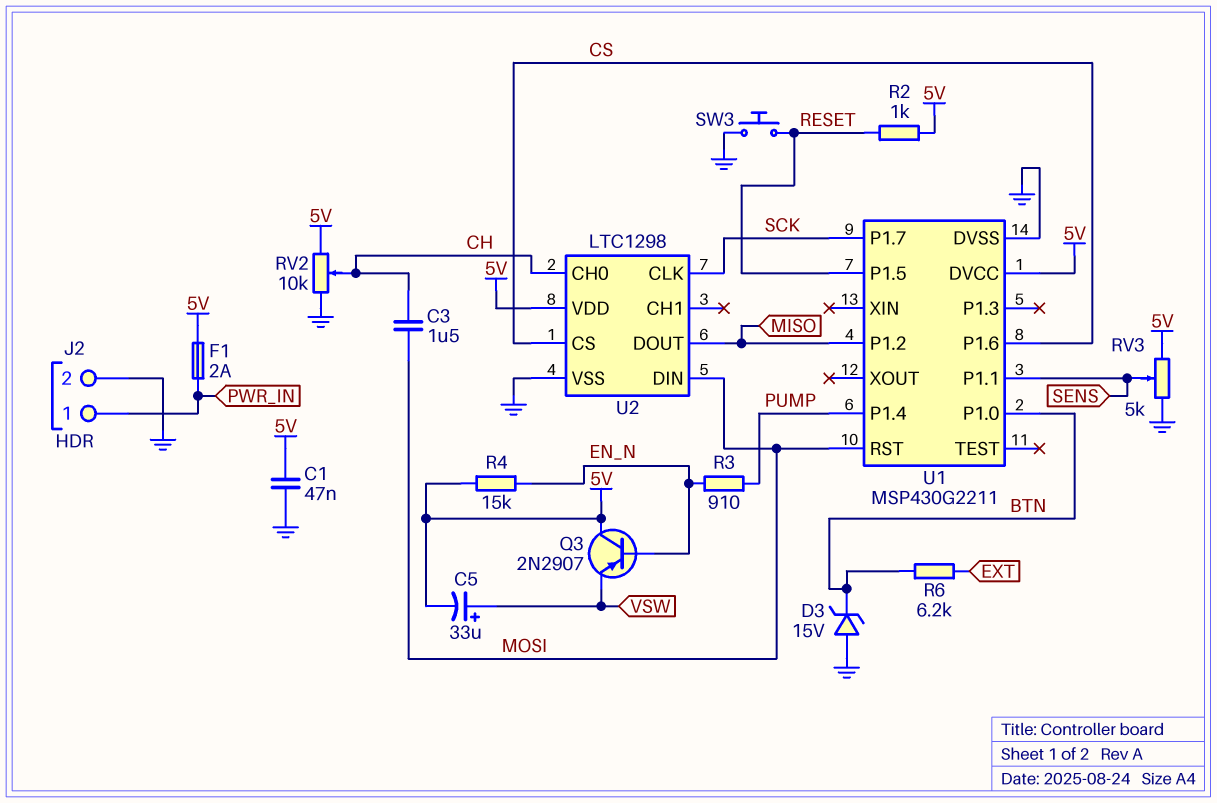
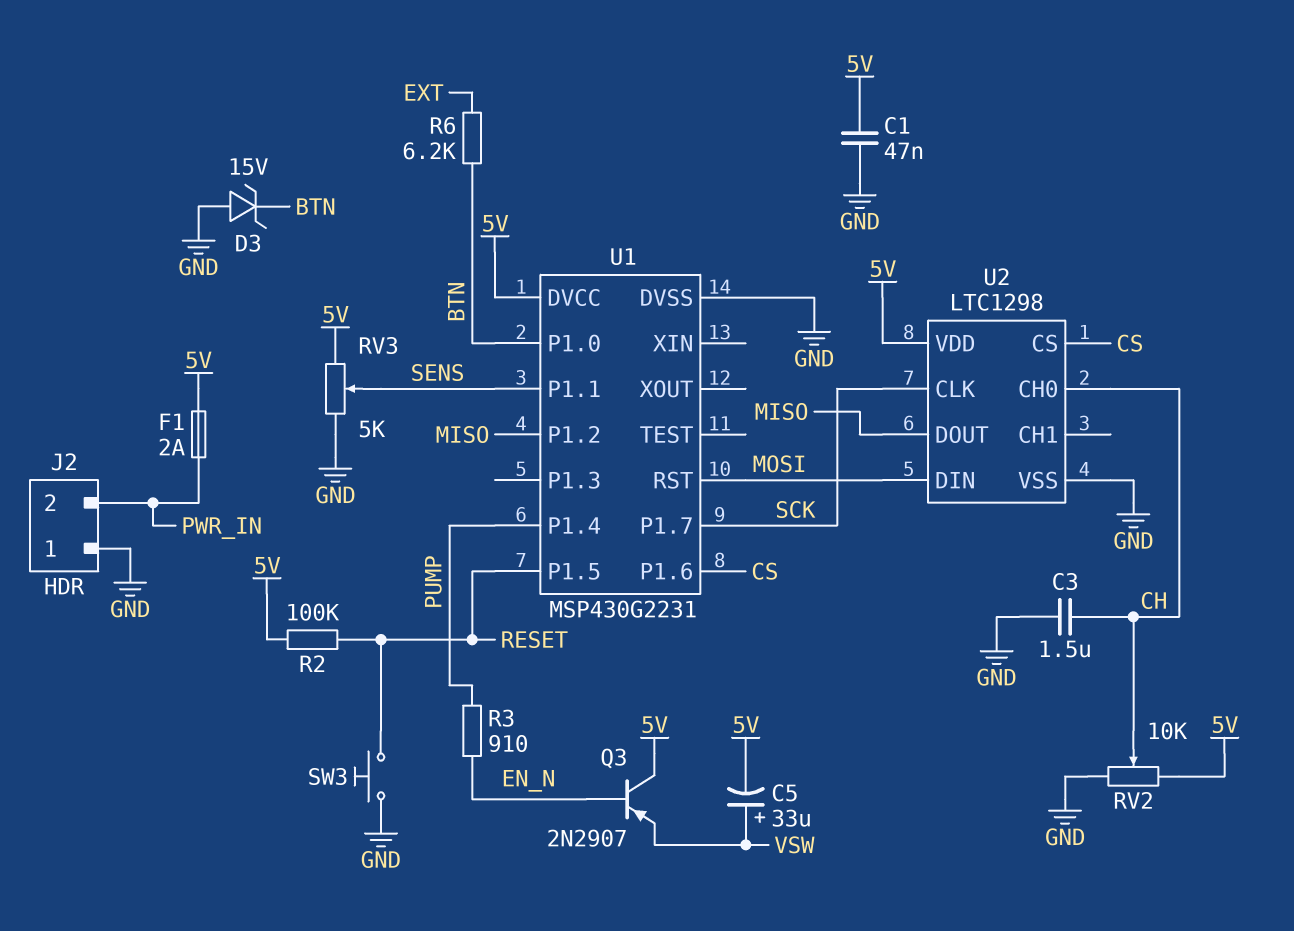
C3: 1.5uF (CH, MOSI) -> 1.5uF (CH, GND)
J2 pin 1: PWR_IN -> GND
J2 pin 2: GND -> PWR_IN
R2: 1k (5V, RESET) -> 100k (5V, RESET)
R4: 15k (5V, EN_N) -> none
U1: MSP430G2211 -> MSP430G2231

